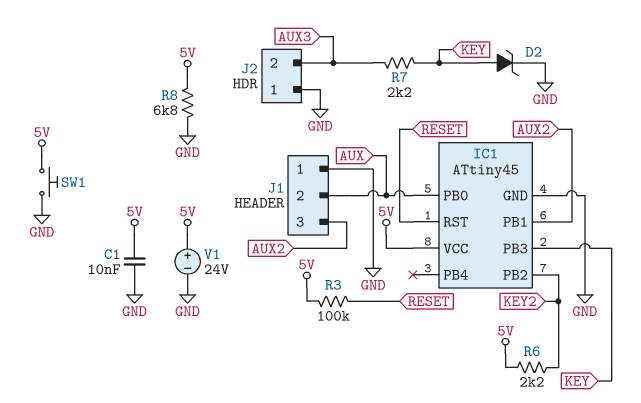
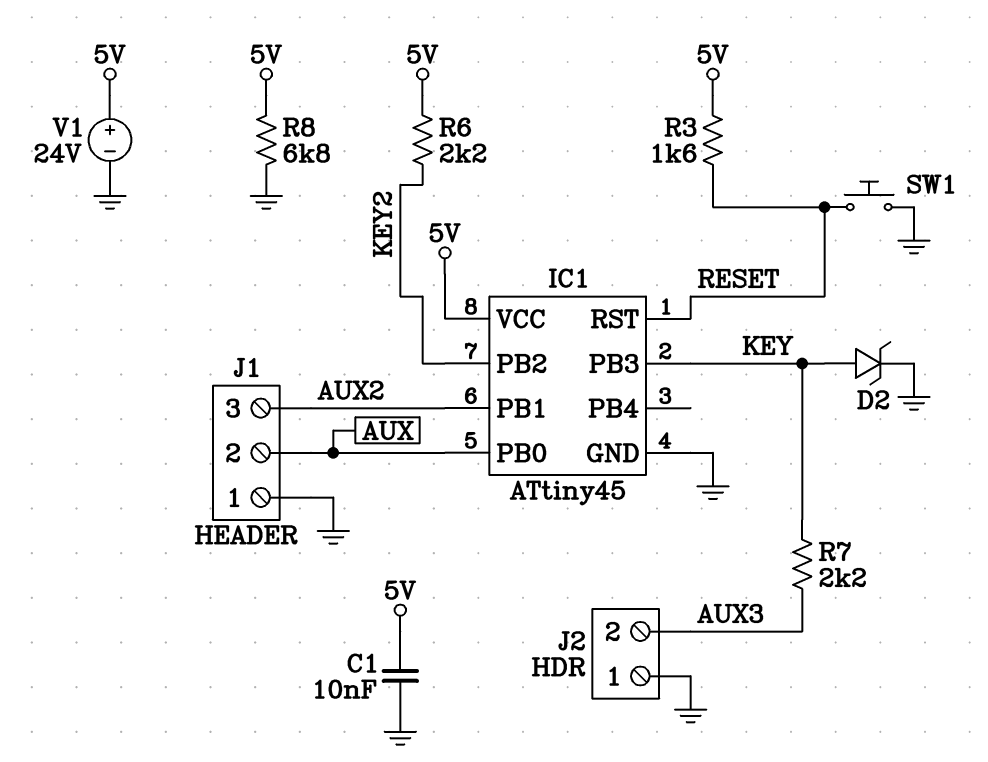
R3: 100k (5V, RESET) -> 1.6k (5V, RESET)
SW1: button (5V, GND) -> button (GND, RESET)

